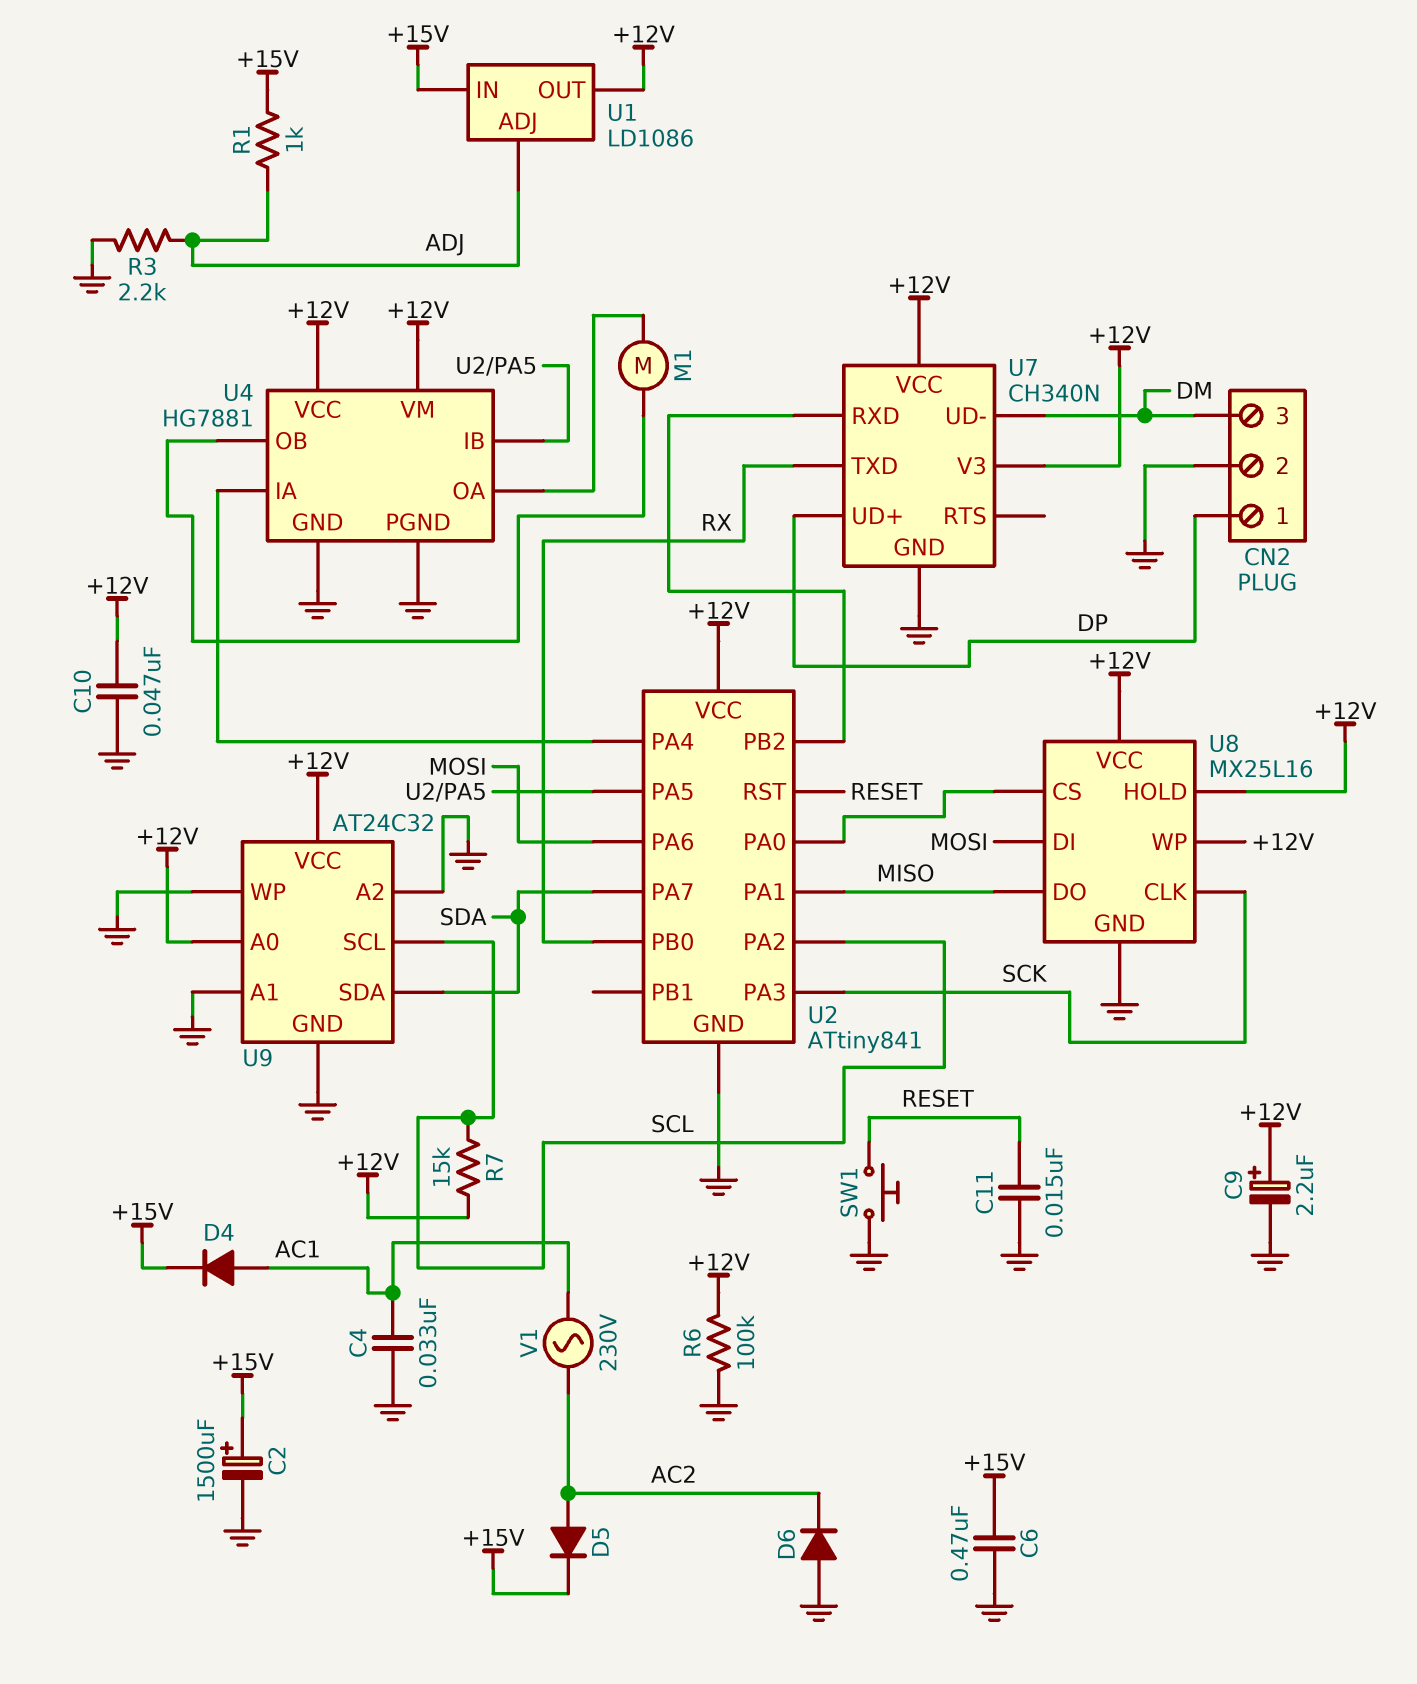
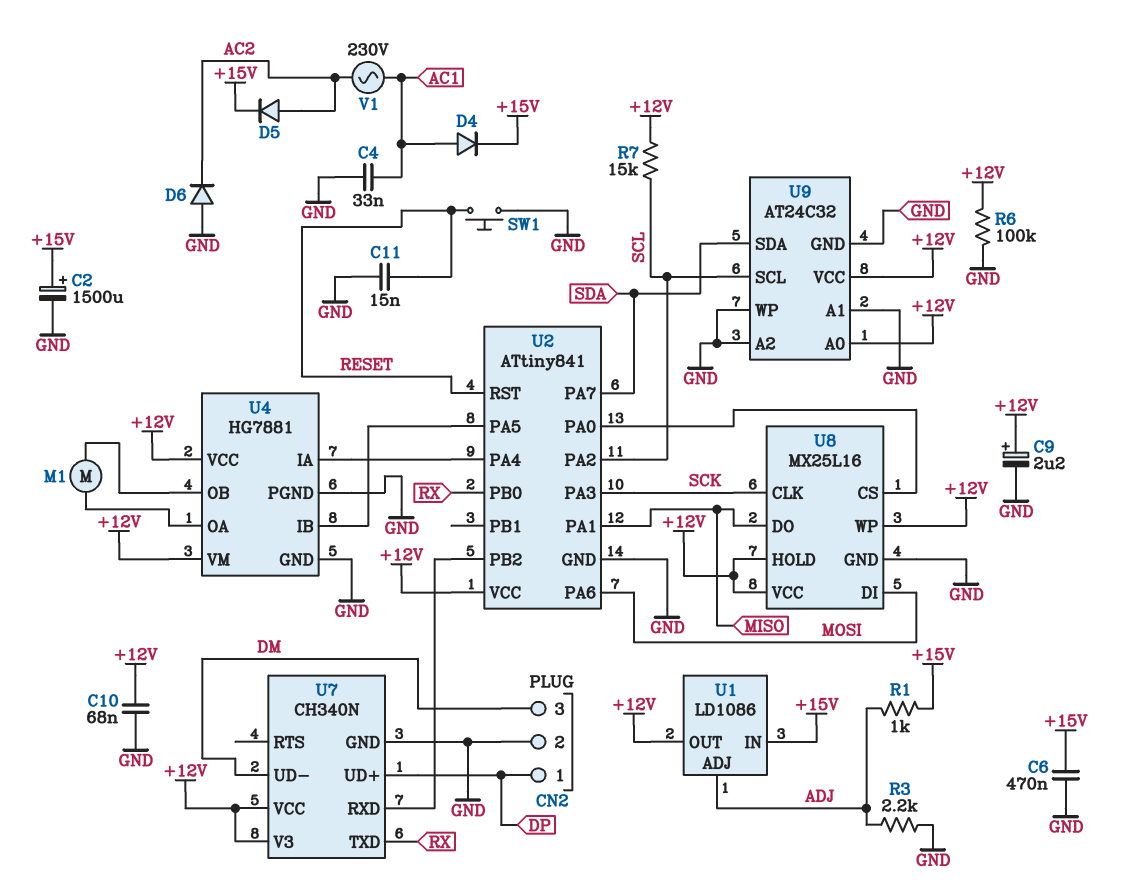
C10: 47nF (+12V, GND) -> 68nF (+12V, GND)

